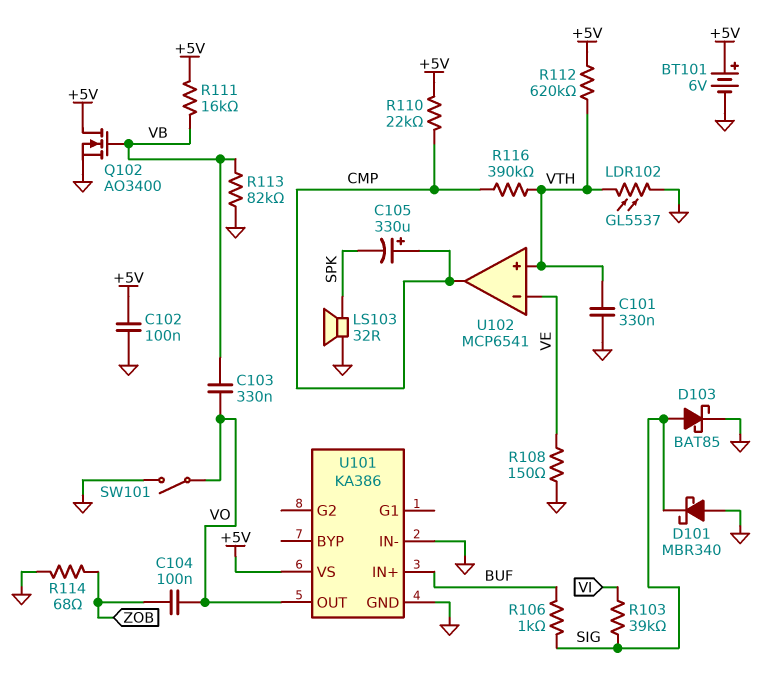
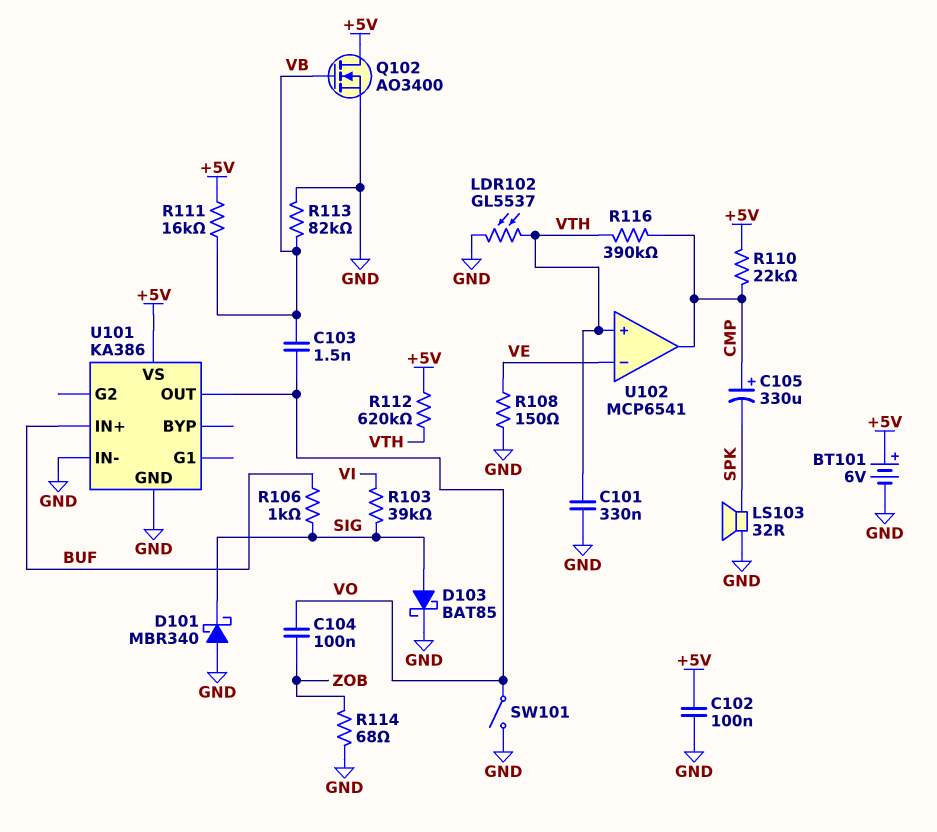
C103: 330nF (VB, VO) -> 1.5nF (VB, VO)

